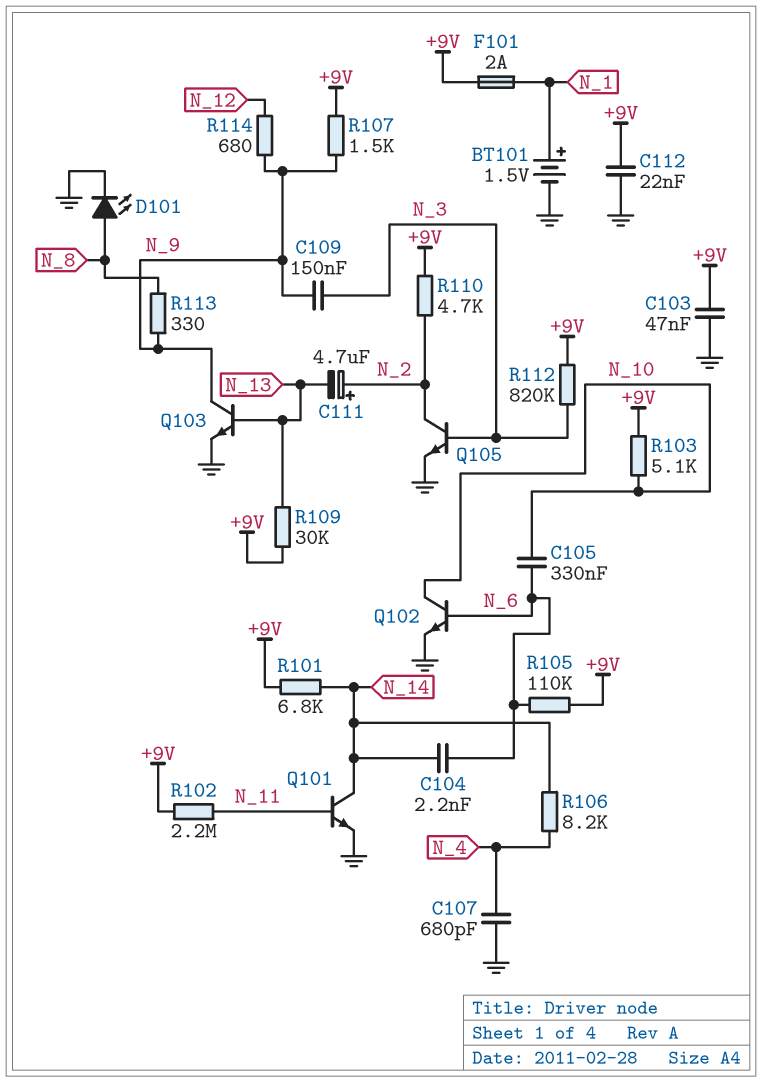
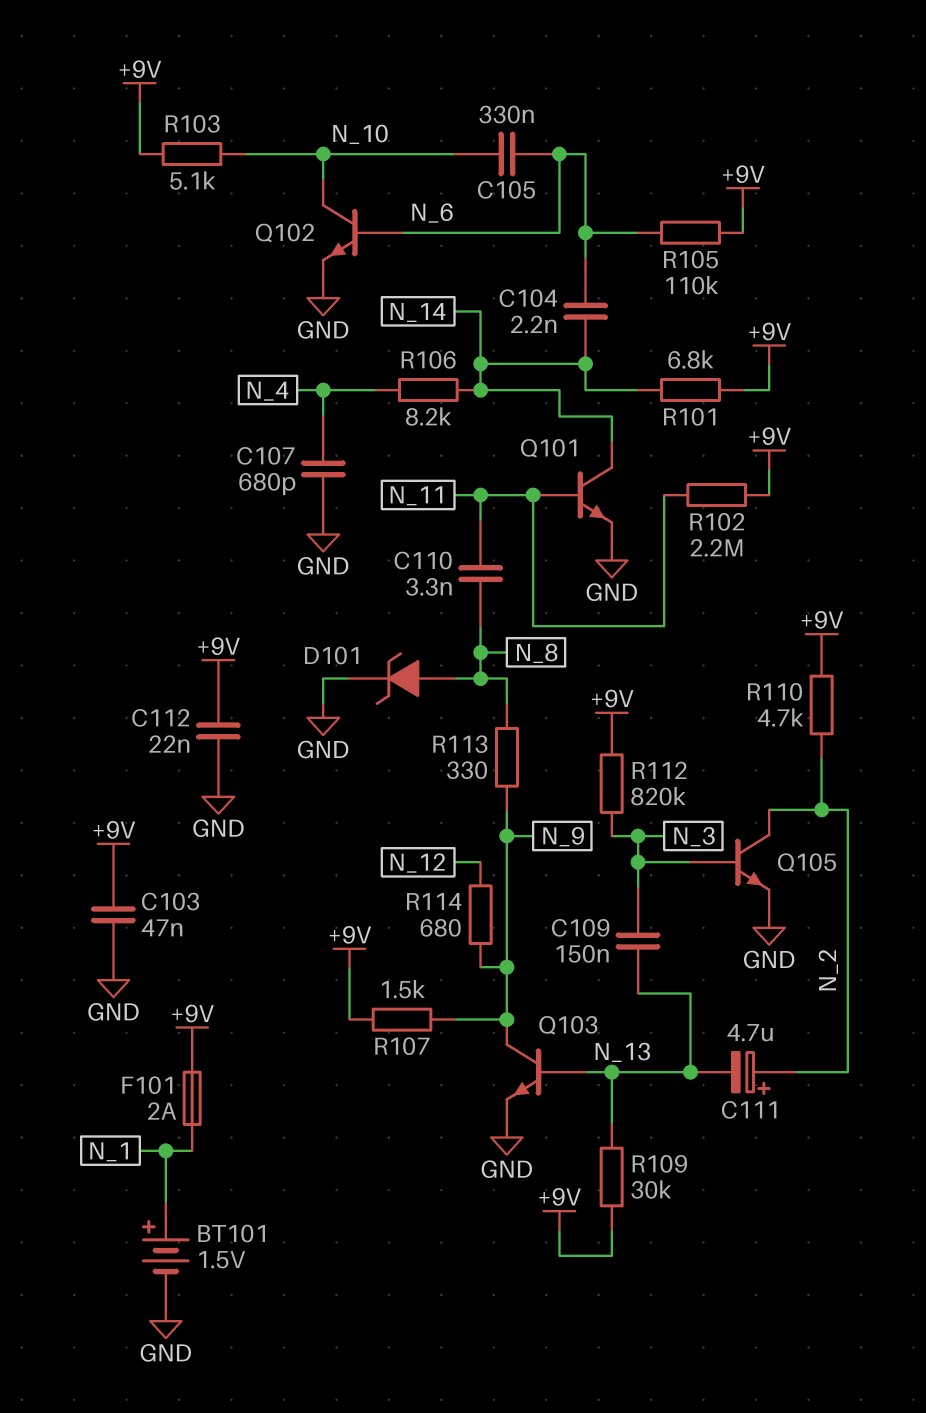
C109: 150nF (N_3, N_9) -> 150nF (N_3, N_13)
C110: none -> 3.3nF (N_8, N_11)
D101: LED (A N_8, K GND) -> zener (A N_8, K GND)

